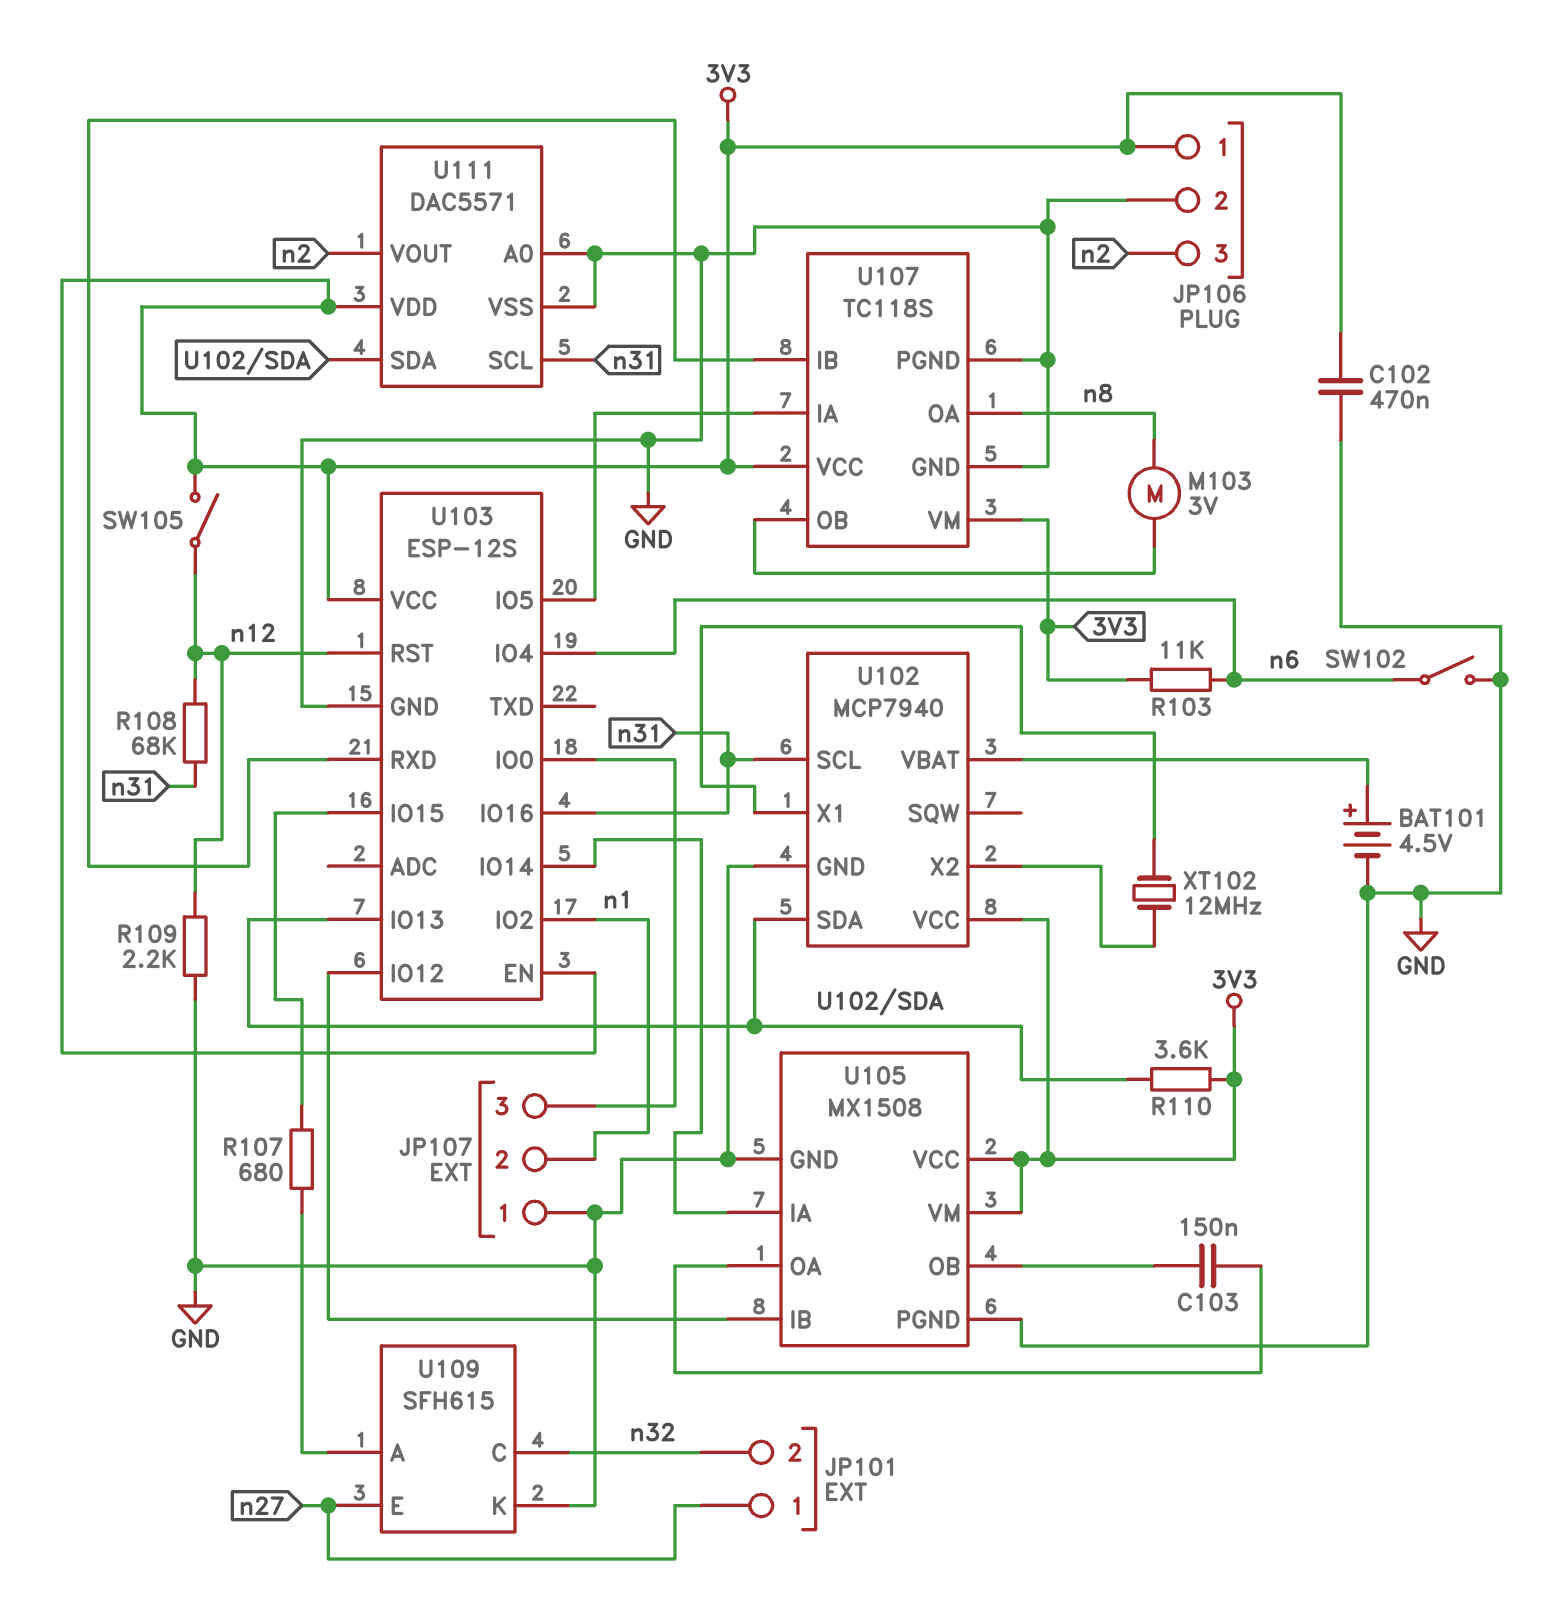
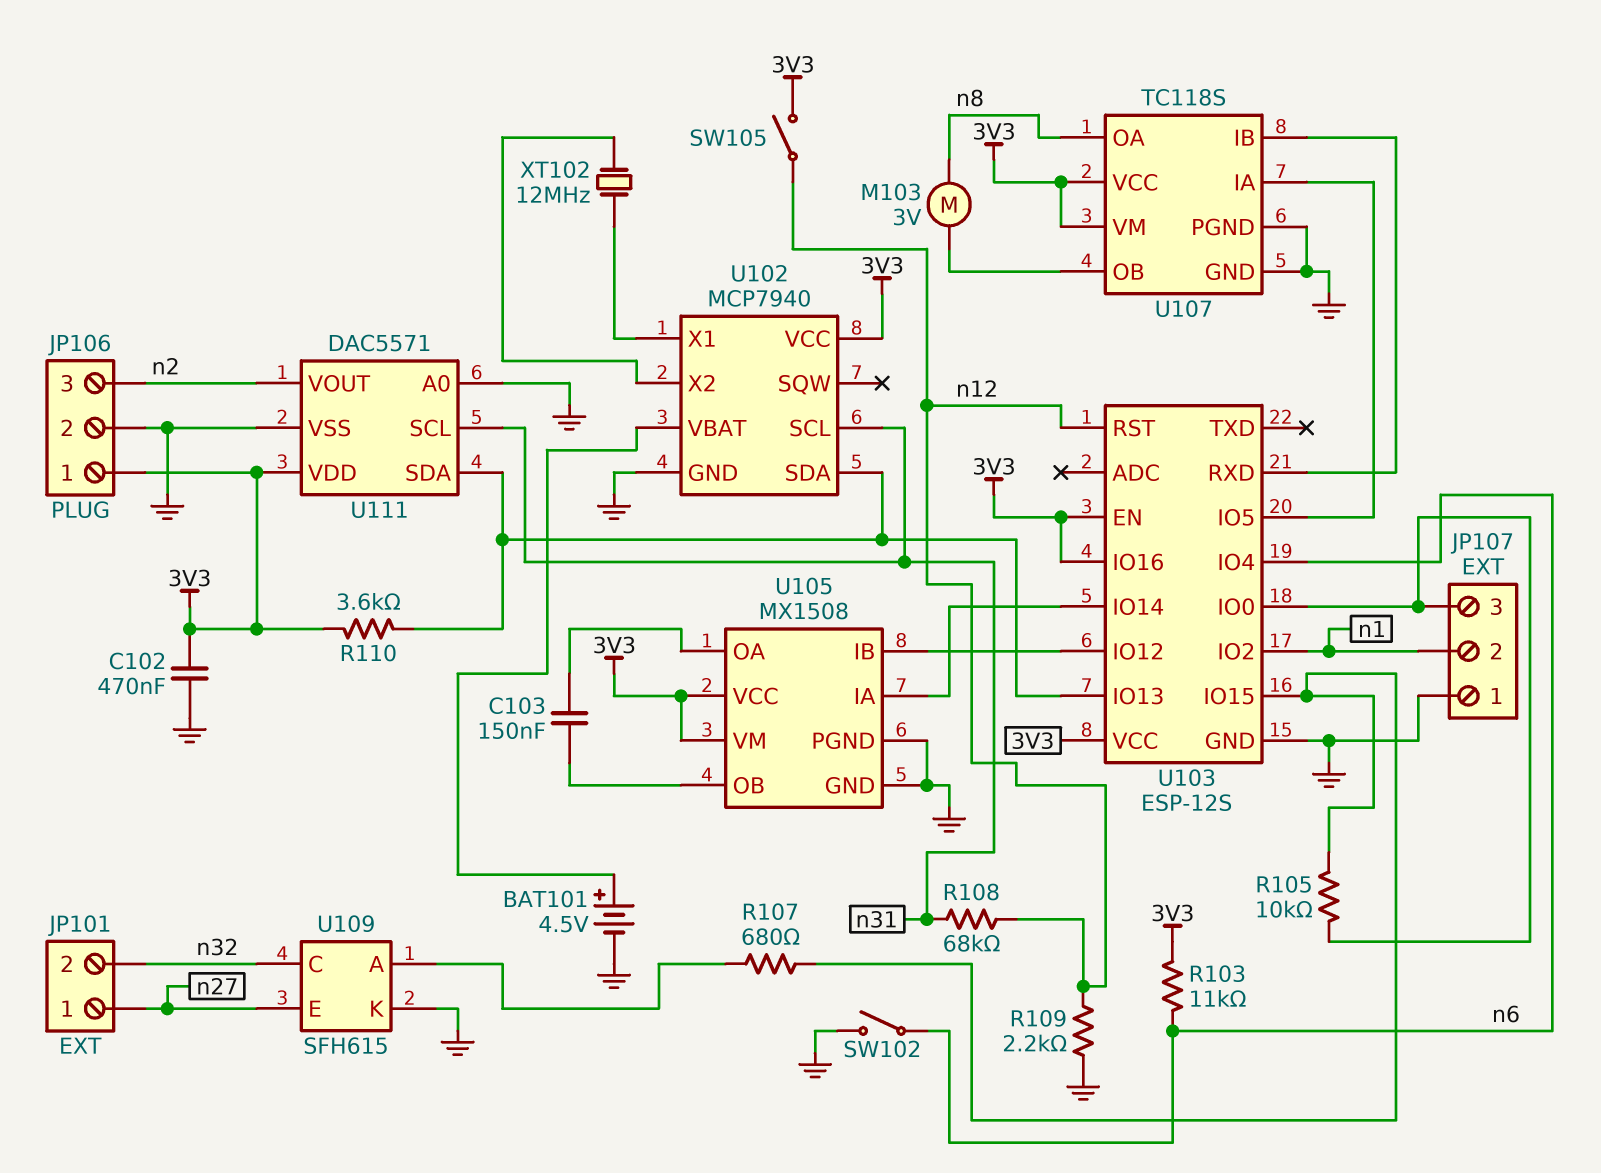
R105: none -> 10k (JP107/3, U103/IO15)
U103 pin IO16: n31 -> 3V3

